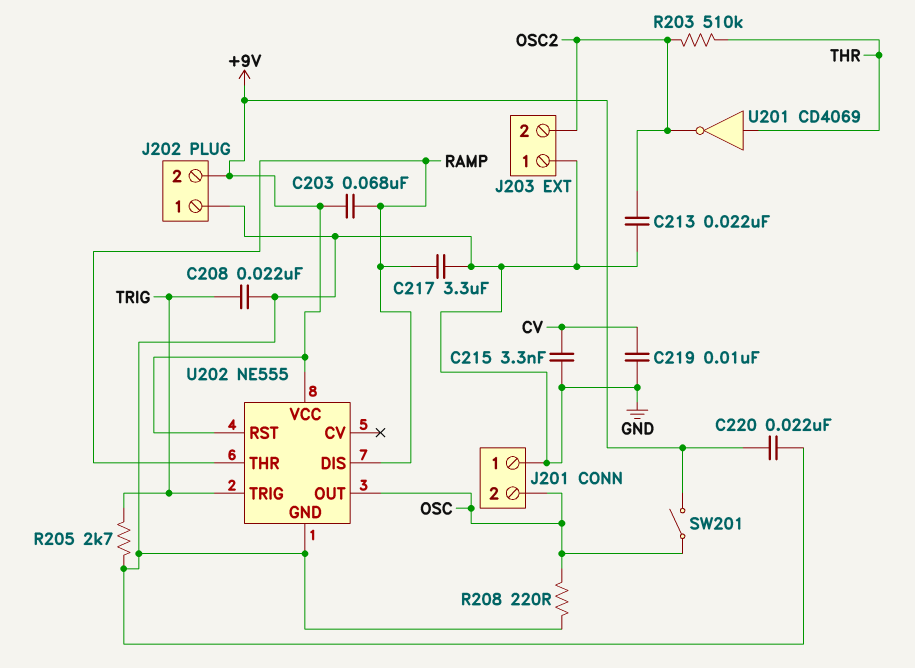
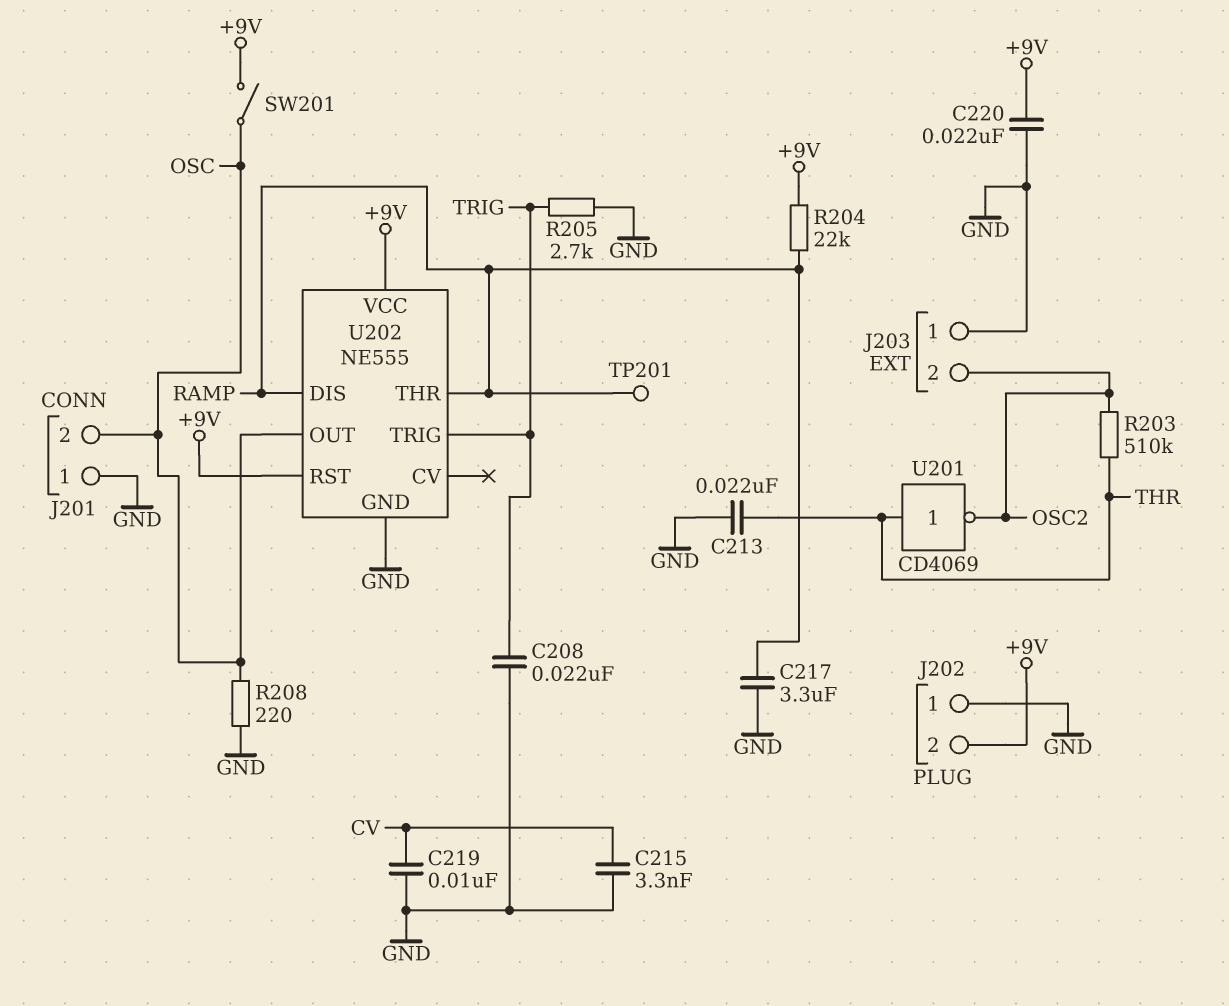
C203: 68nF (+9V, RAMP) -> none
C213: 22nF (GND, OSC2) -> 22nF (GND, THR)
R204: none -> 22k (+9V, RAMP)
TP201: none -> test point (RAMP)

